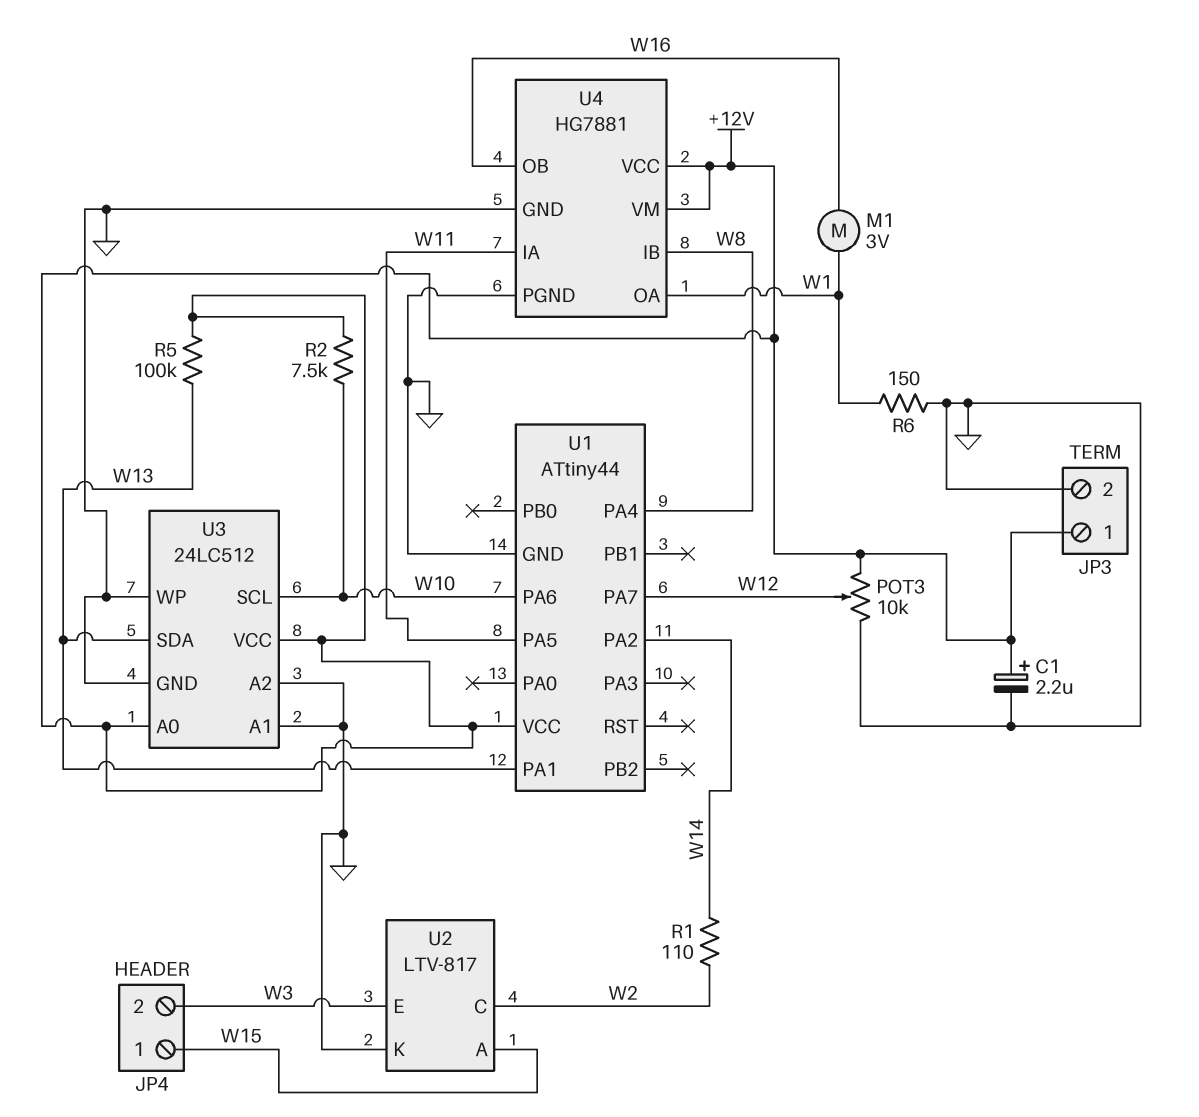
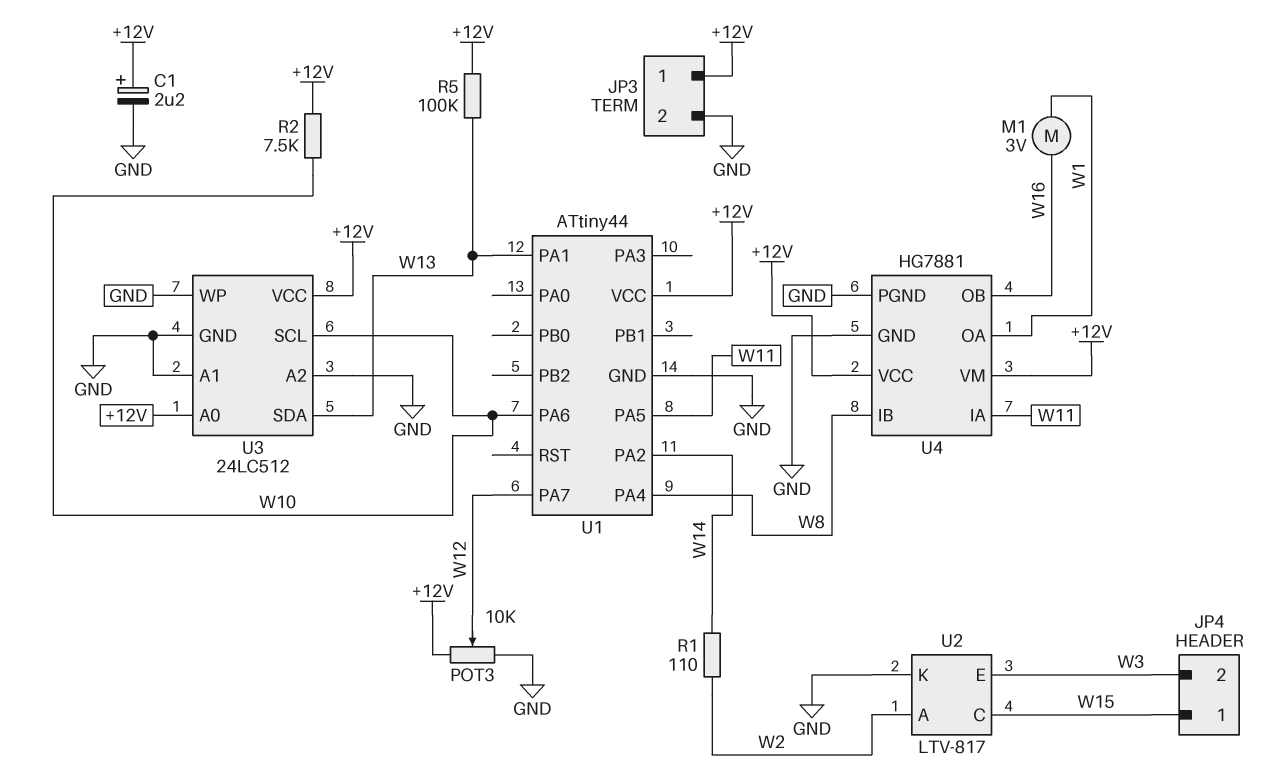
R6: 150 (GND, W1) -> none
U2 pin A: W15 -> W2
U2 pin C: W2 -> W15

